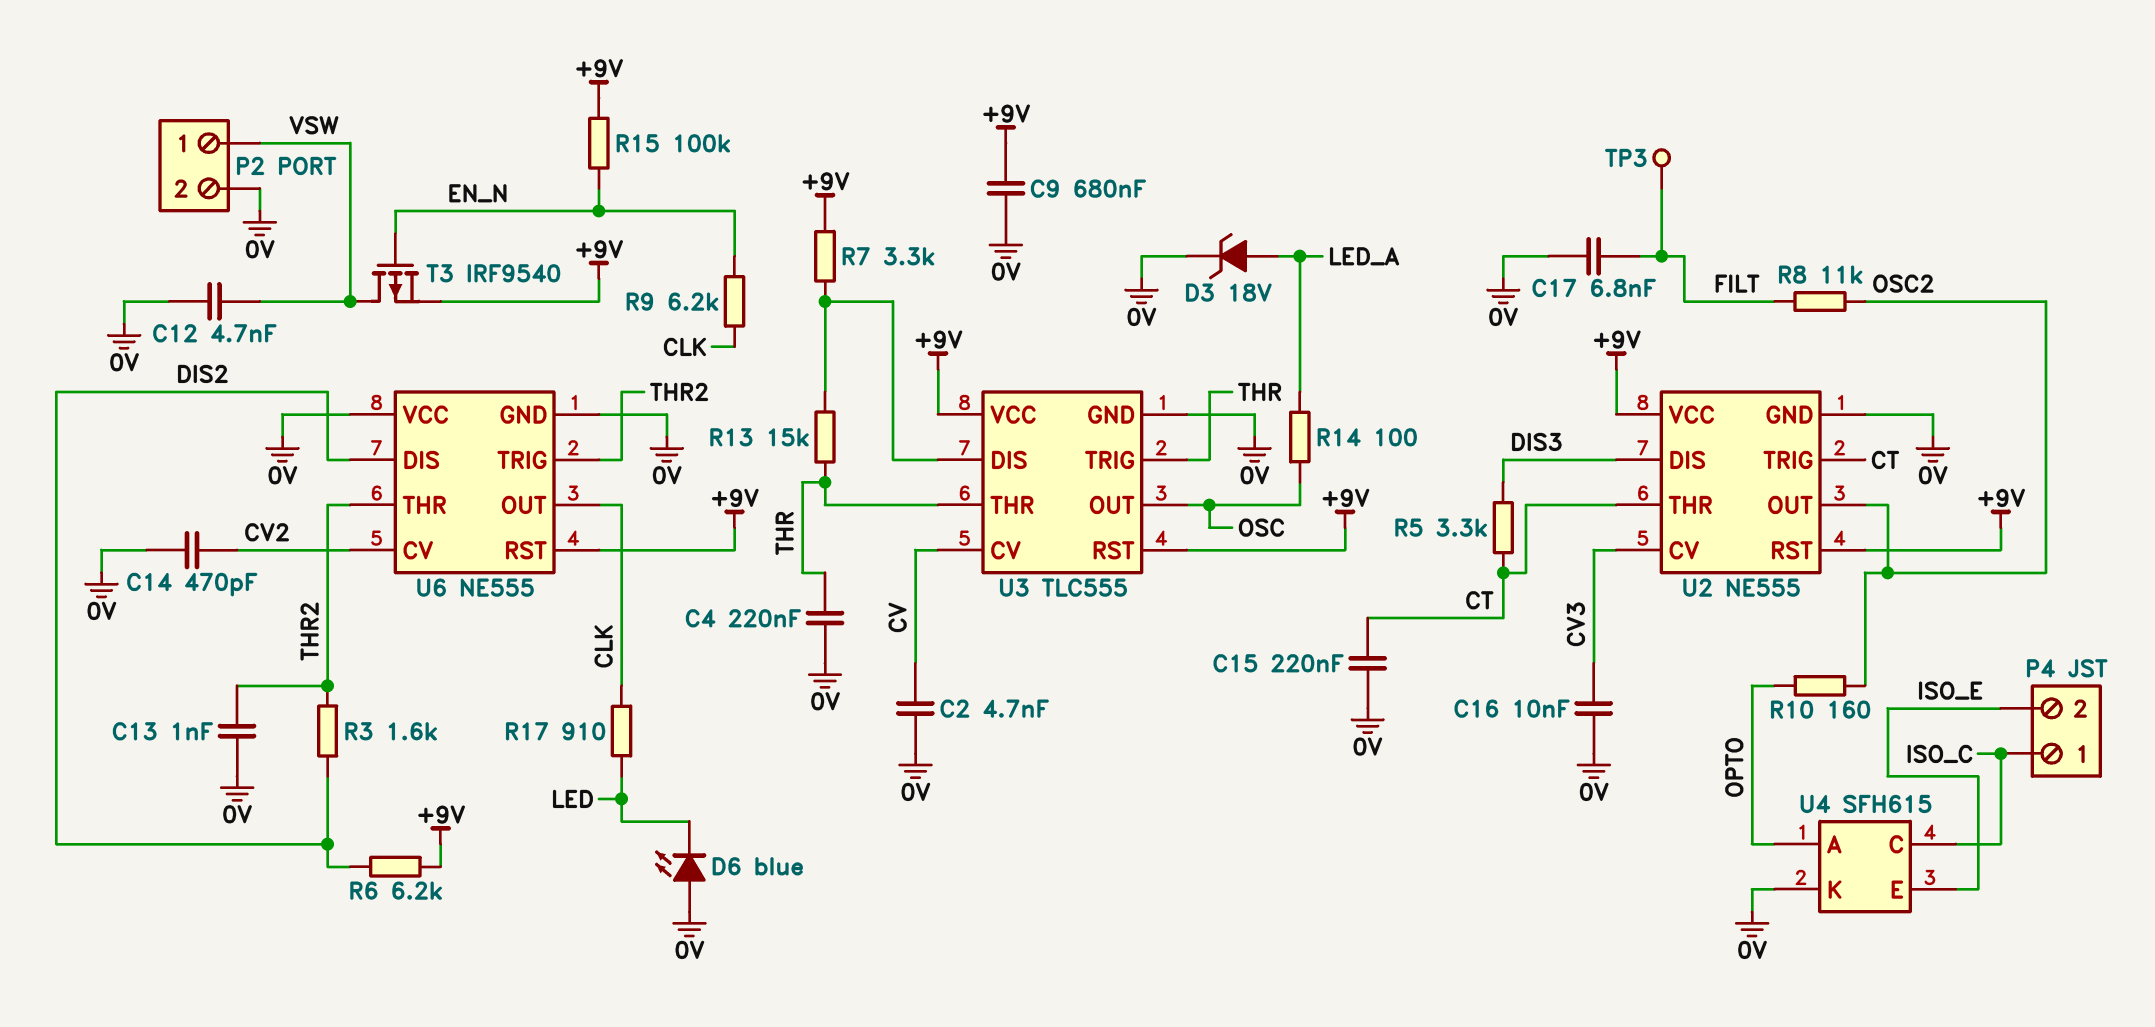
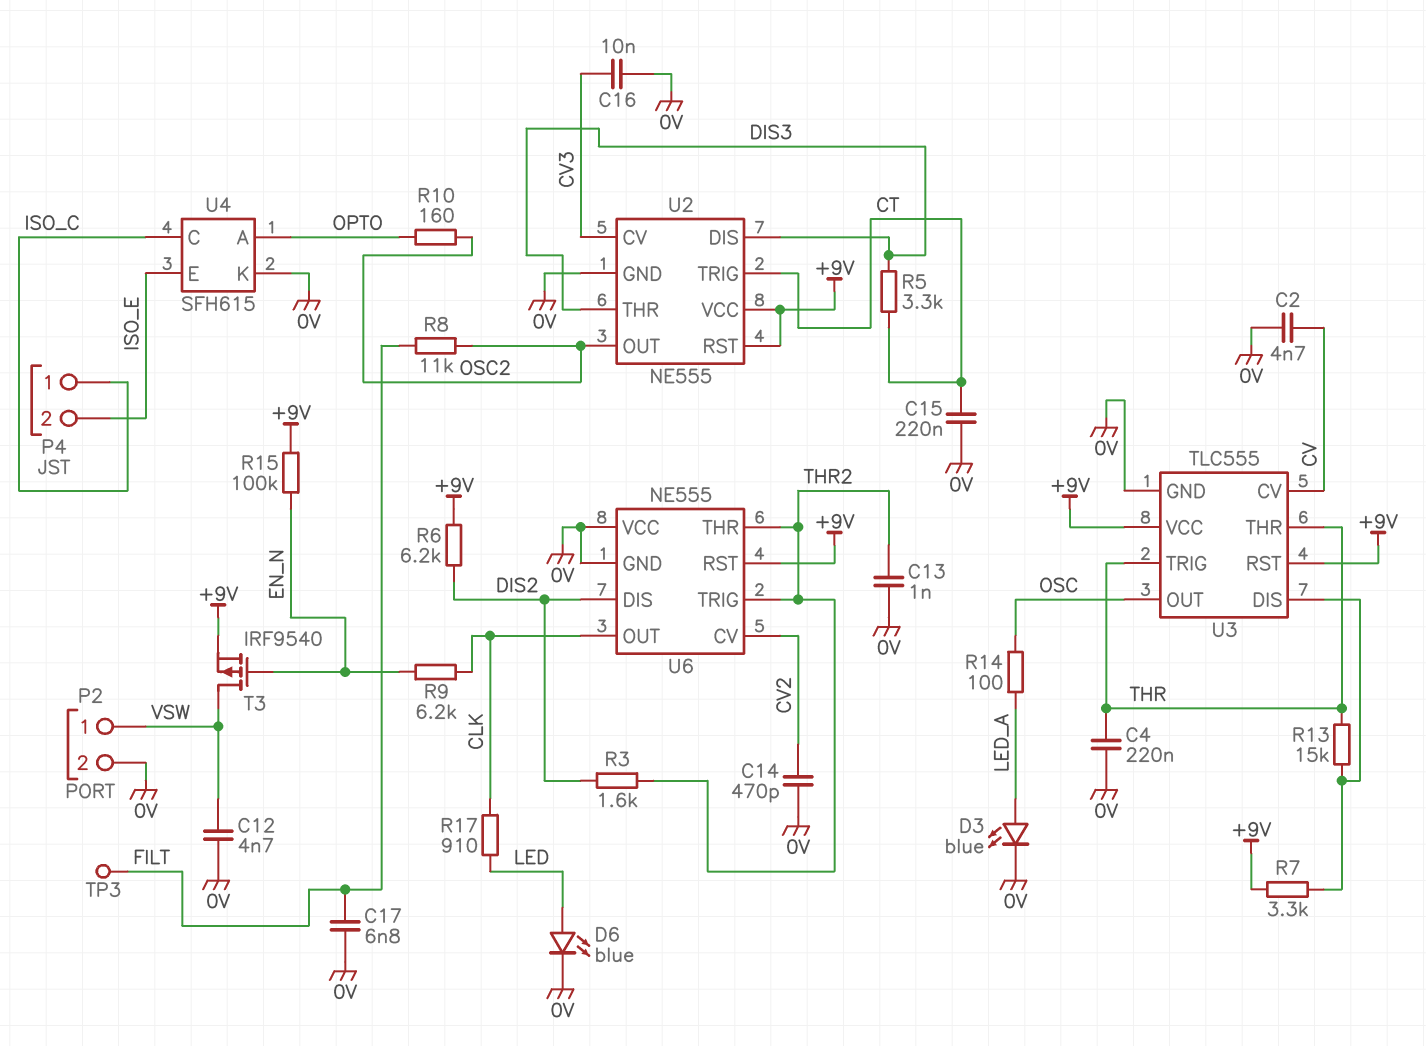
C9: 680nF (+9V, 0V) -> none
D3: zener 18V (A LED_A, K 0V) -> LED blue (A LED_A, K 0V)
D6: LED blue (A 0V, K LED) -> LED blue (A LED, K 0V)
U2 pin THR: CT -> DIS3

